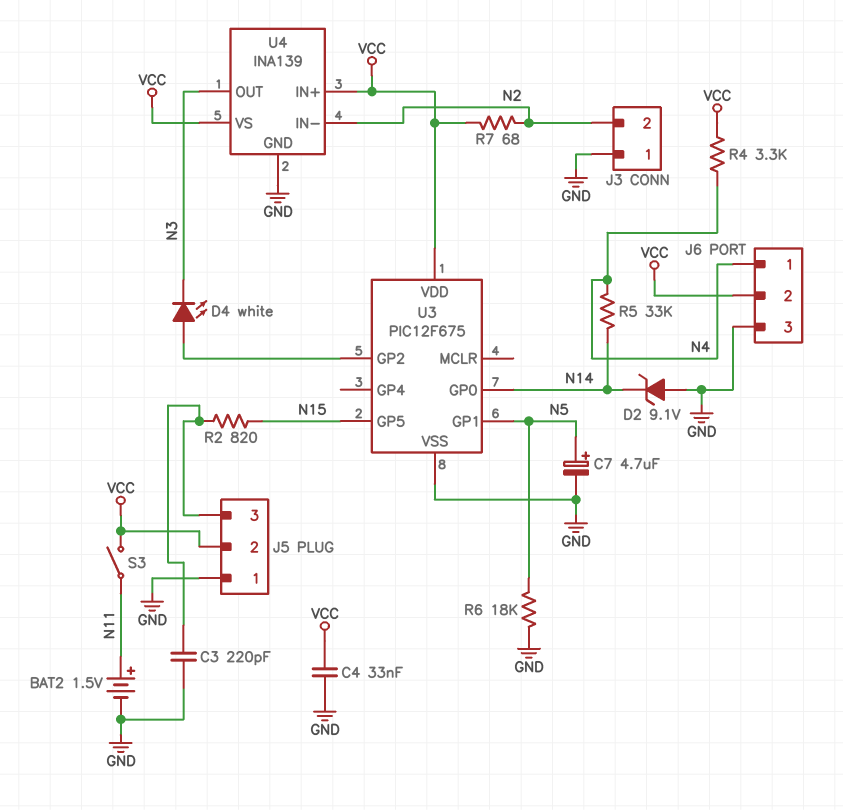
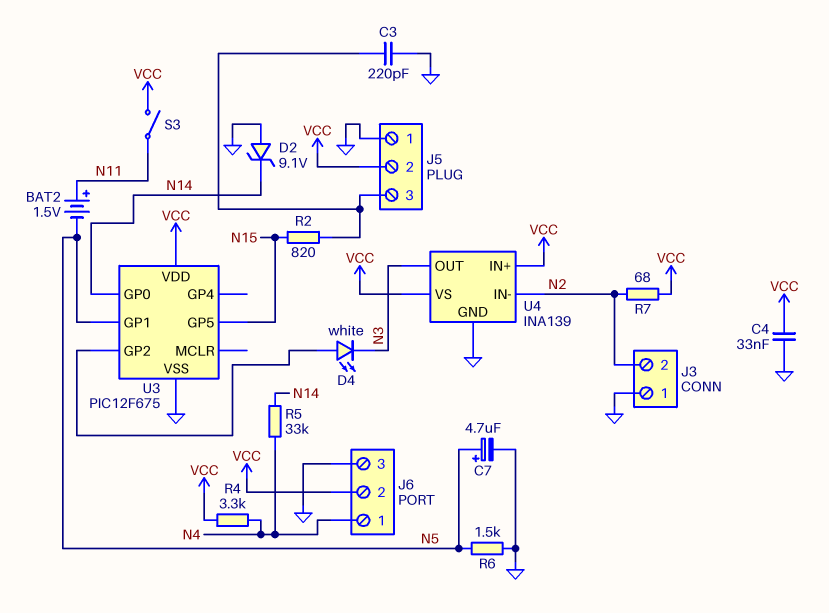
BAT2: 1.5V (plus N11, minus GND) -> 1.5V (plus N11, minus N5)
R6: 18k (GND, N5) -> 1.5k (GND, N5)

